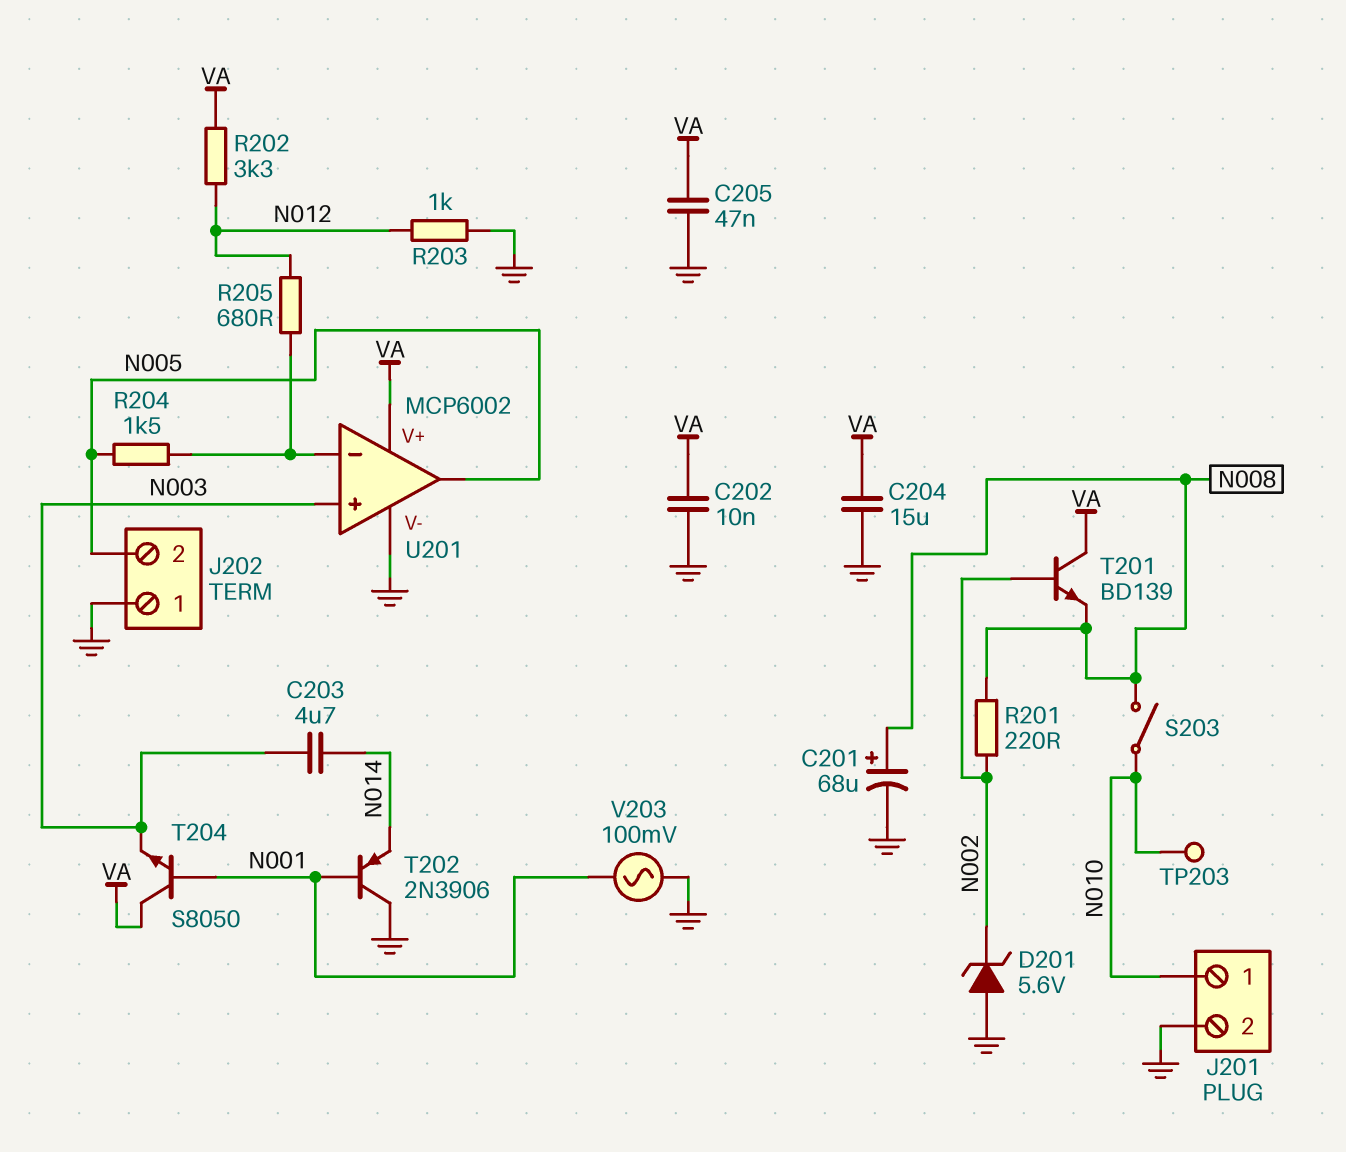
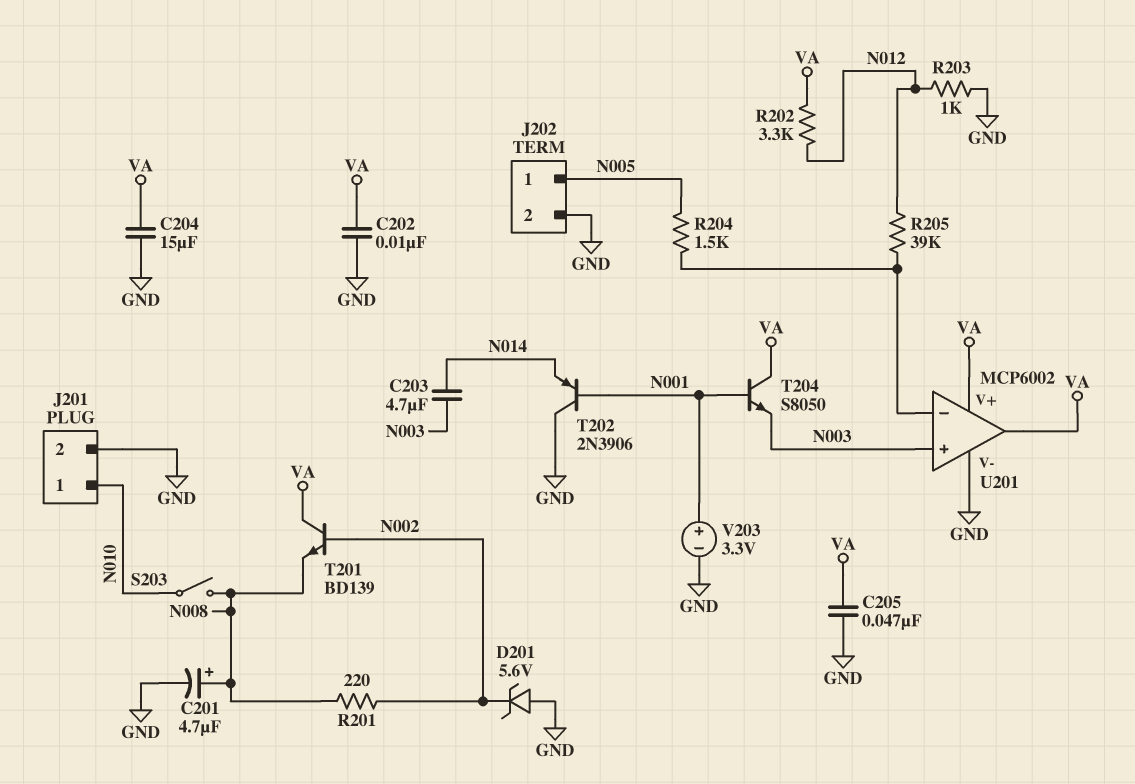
C201: 68uF (plus N008, minus GND) -> 4.7uF (plus N008, minus GND)
J202 pin 1: GND -> N005
J202 pin 2: N005 -> GND
R205: 680 (N012, U201/in-) -> 39k (N012, U201/in-)
TP203: test point (N010) -> none
U201 pin out: N005 -> VA
V203: AC 100mV (GND, N001) -> 3.3V (plus N001, minus GND)

